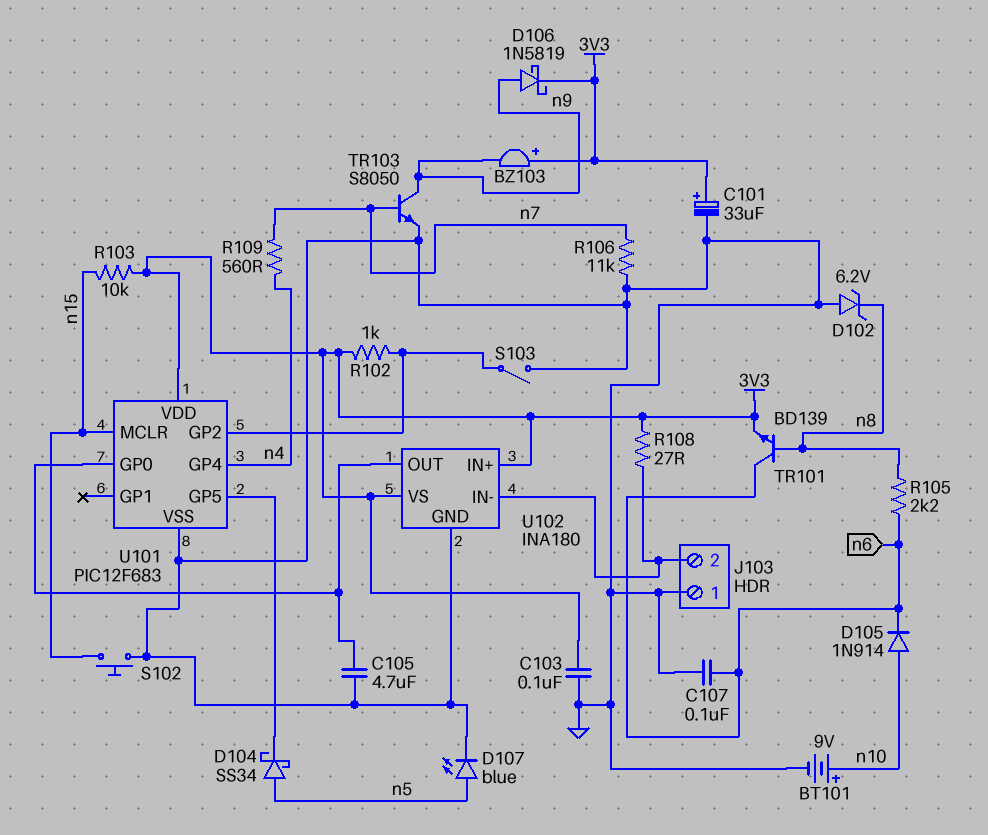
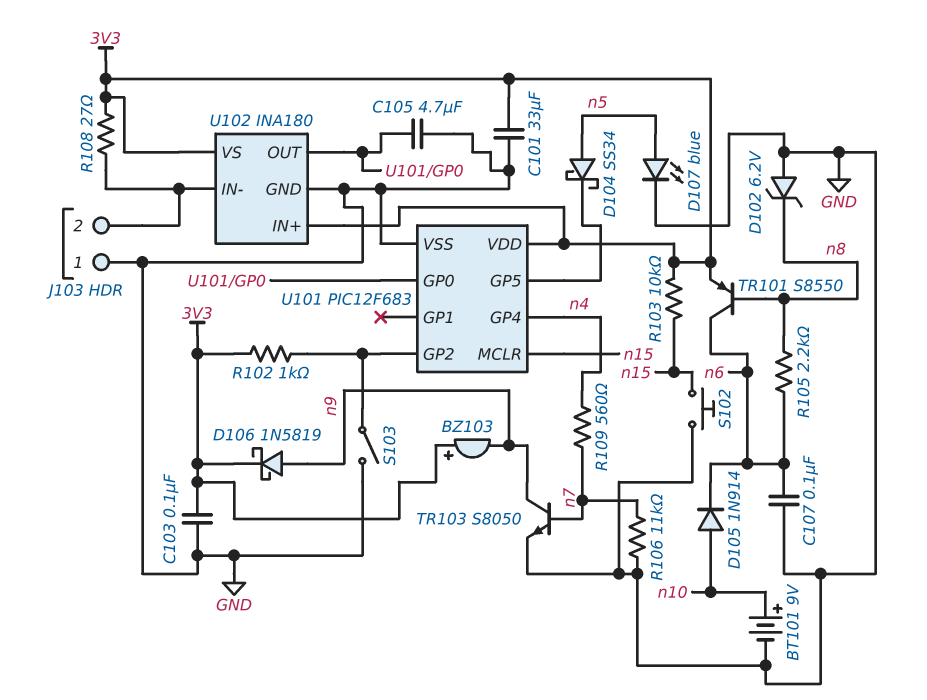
C101: 33uF (plus 3V3, minus GND) -> 33uF (3V3, GND)
TR101: NPN BD139 (B n8, C n6, E 3V3) -> PNP S8550 (B n8, C n6, E 3V3)

